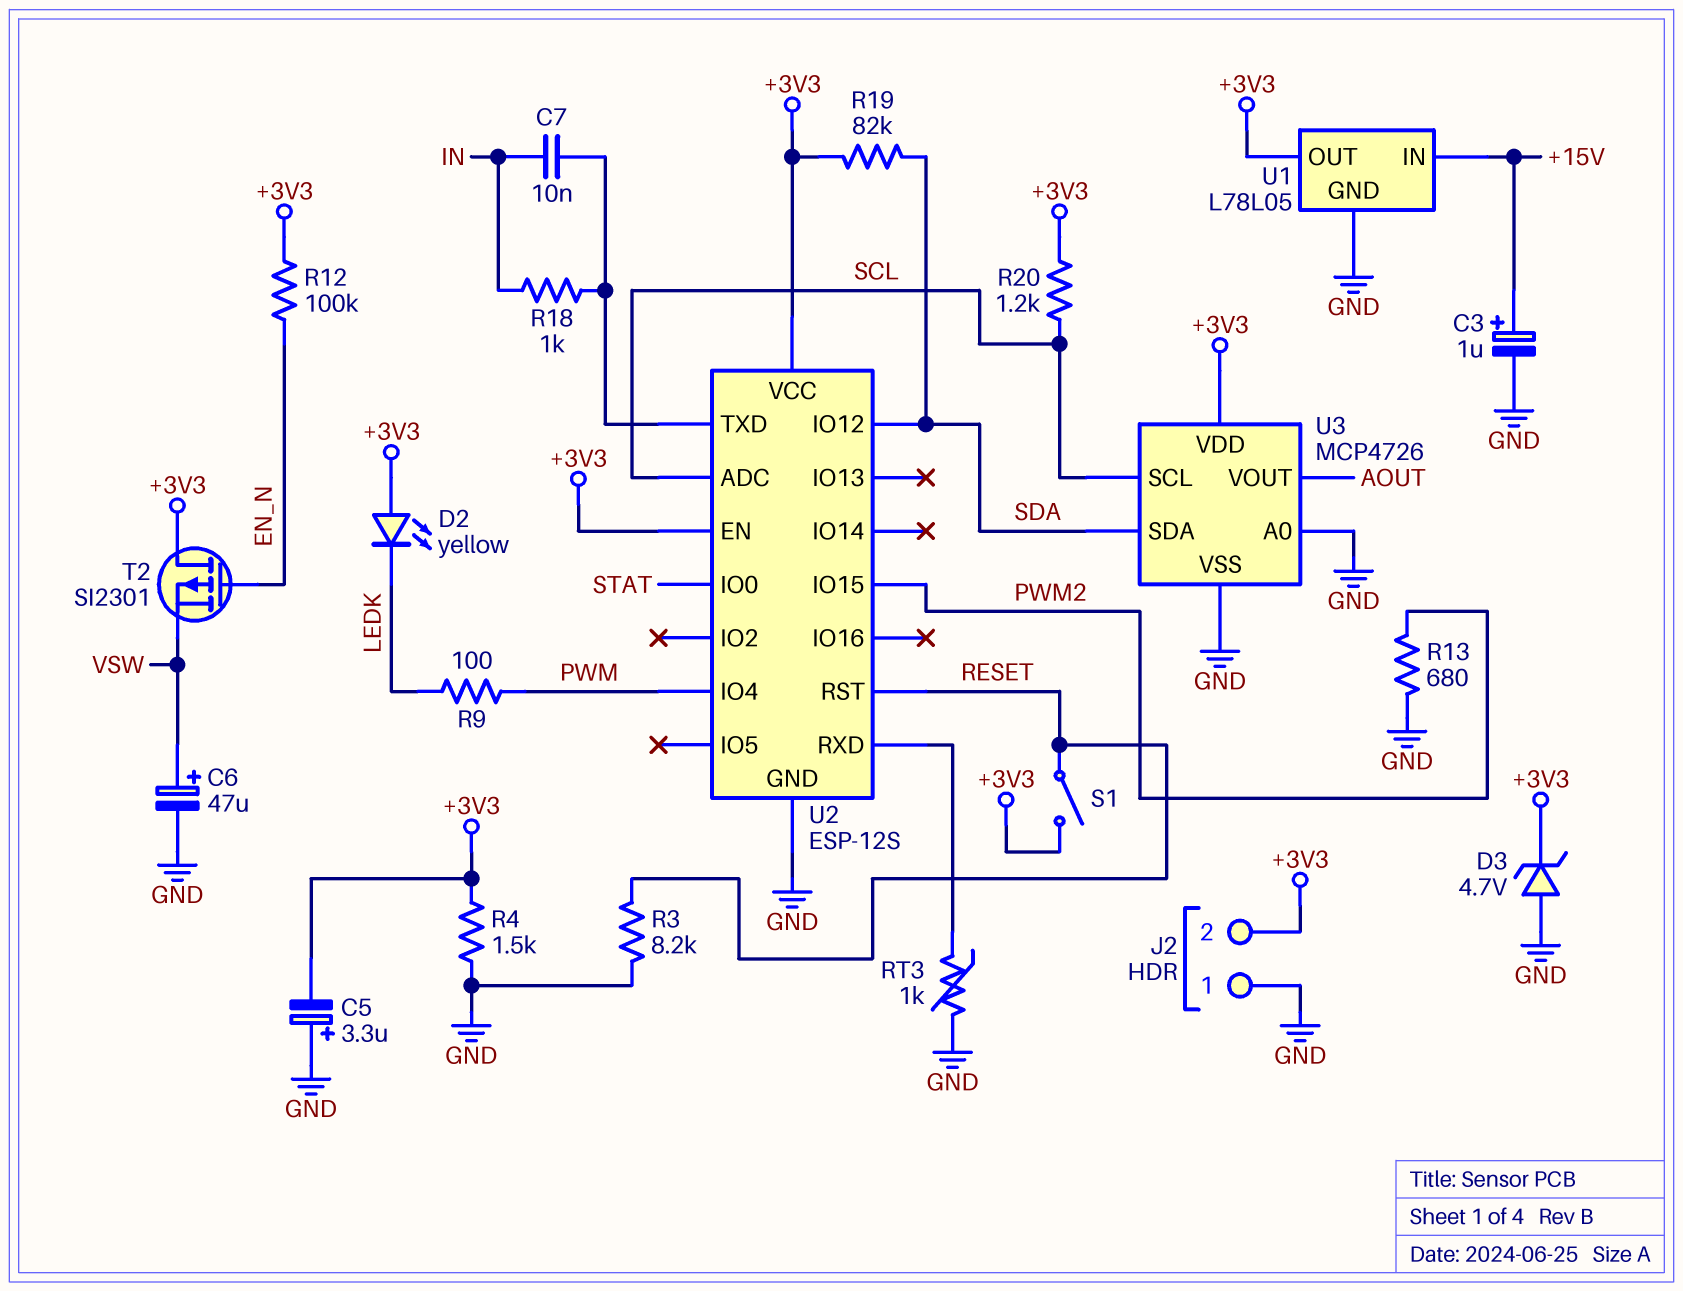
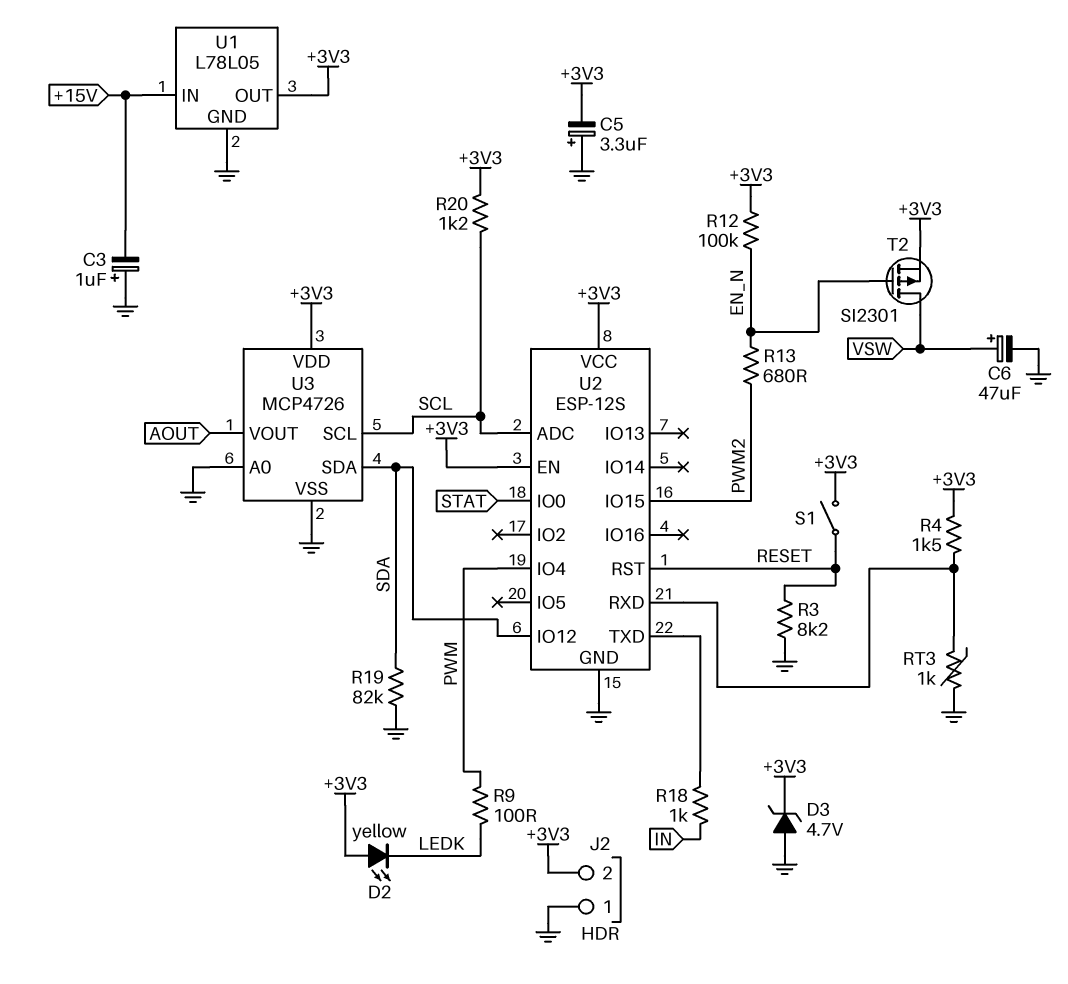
C3: 1uF (plus +15V, minus GND) -> 1uF (plus GND, minus +15V)
C7: 10nF (IN, U2/TXD) -> none
R4: 1.5k (+3V3, GND) -> 1.5k (+3V3, U2/RXD)
R13: 680 (GND, PWM2) -> 680 (EN_N, PWM2)
R19: 82k (+3V3, SDA) -> 82k (GND, SDA)
T2: PMOS SI2301 (G EN_N, D +3V3, S VSW) -> PMOS SI2301 (G EN_N, D VSW, S +3V3)

